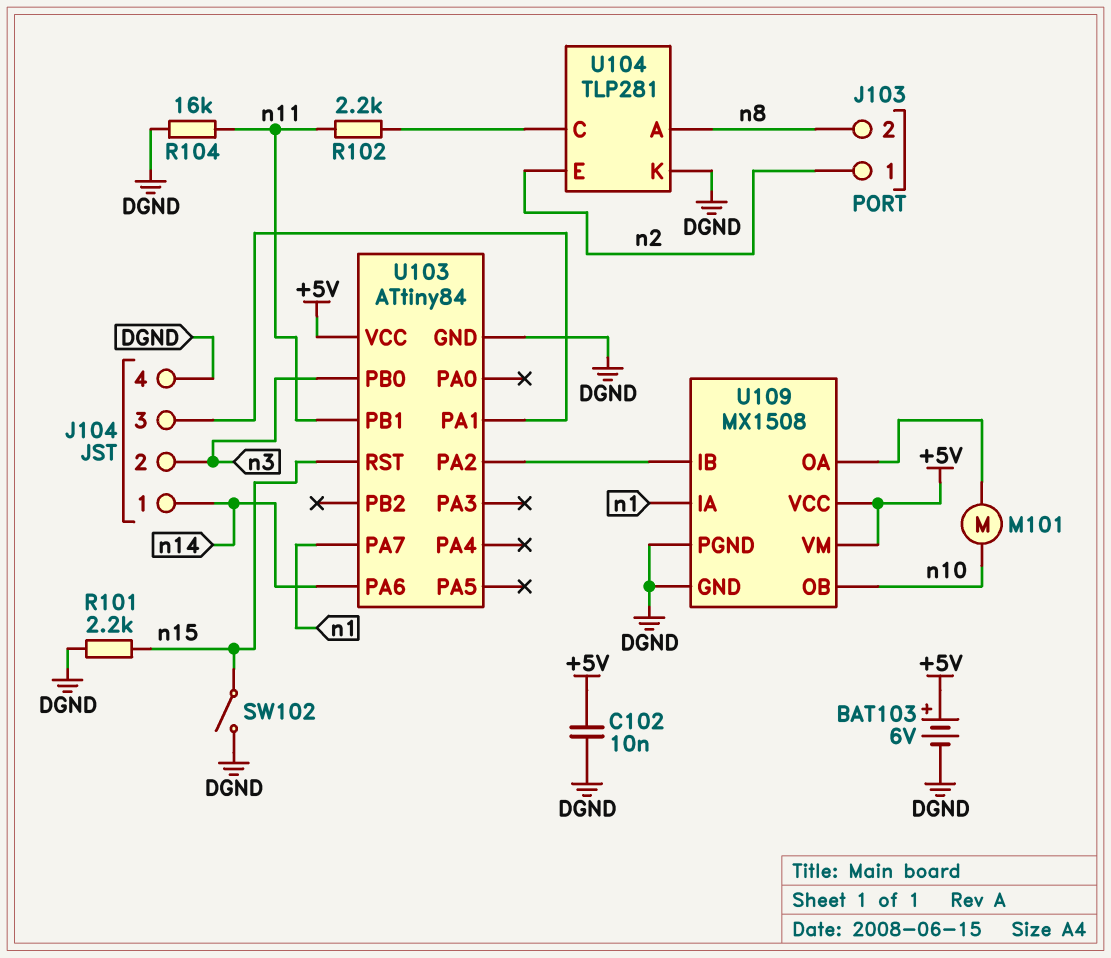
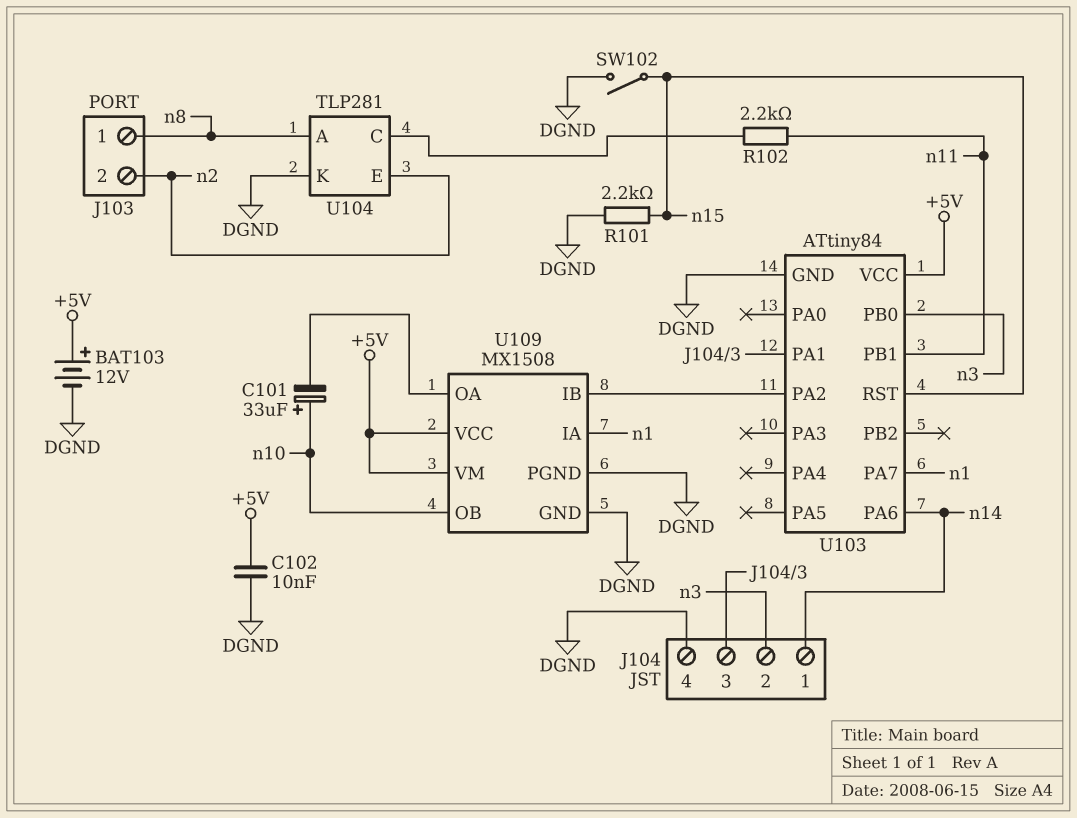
BAT103: 6V (plus +5V, minus DGND) -> 12V (plus +5V, minus DGND)
C101: none -> 33uF (plus n10, minus U109/OA)
J103 pin 1: n2 -> n8
J103 pin 2: n8 -> n2
M101: motor (U109/OA, n10) -> none
R104: 16k (DGND, n11) -> none

